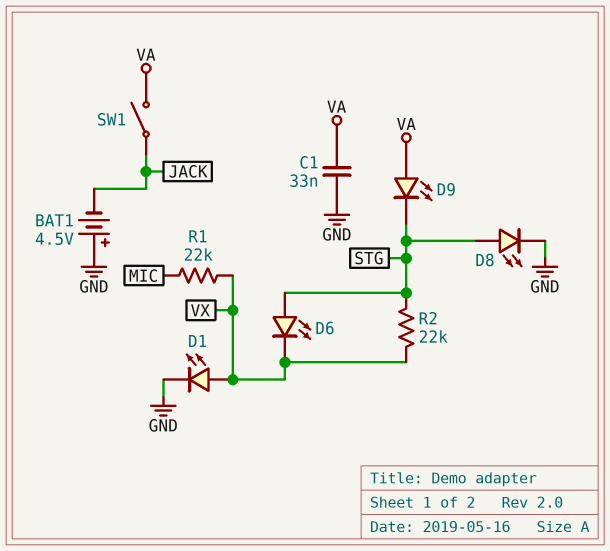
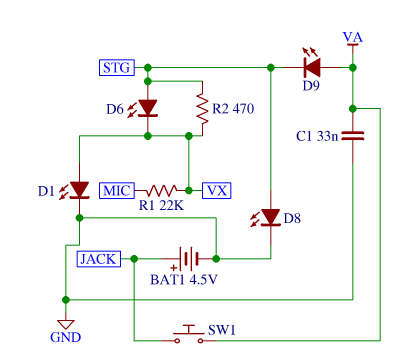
BAT1: 4.5V (plus GND, minus JACK) -> 4.5V (plus JACK, minus GND)
R2: 22k (STG, VX) -> 470 (STG, VX)
SW1: switch (JACK, VA) -> button (JACK, VA)

